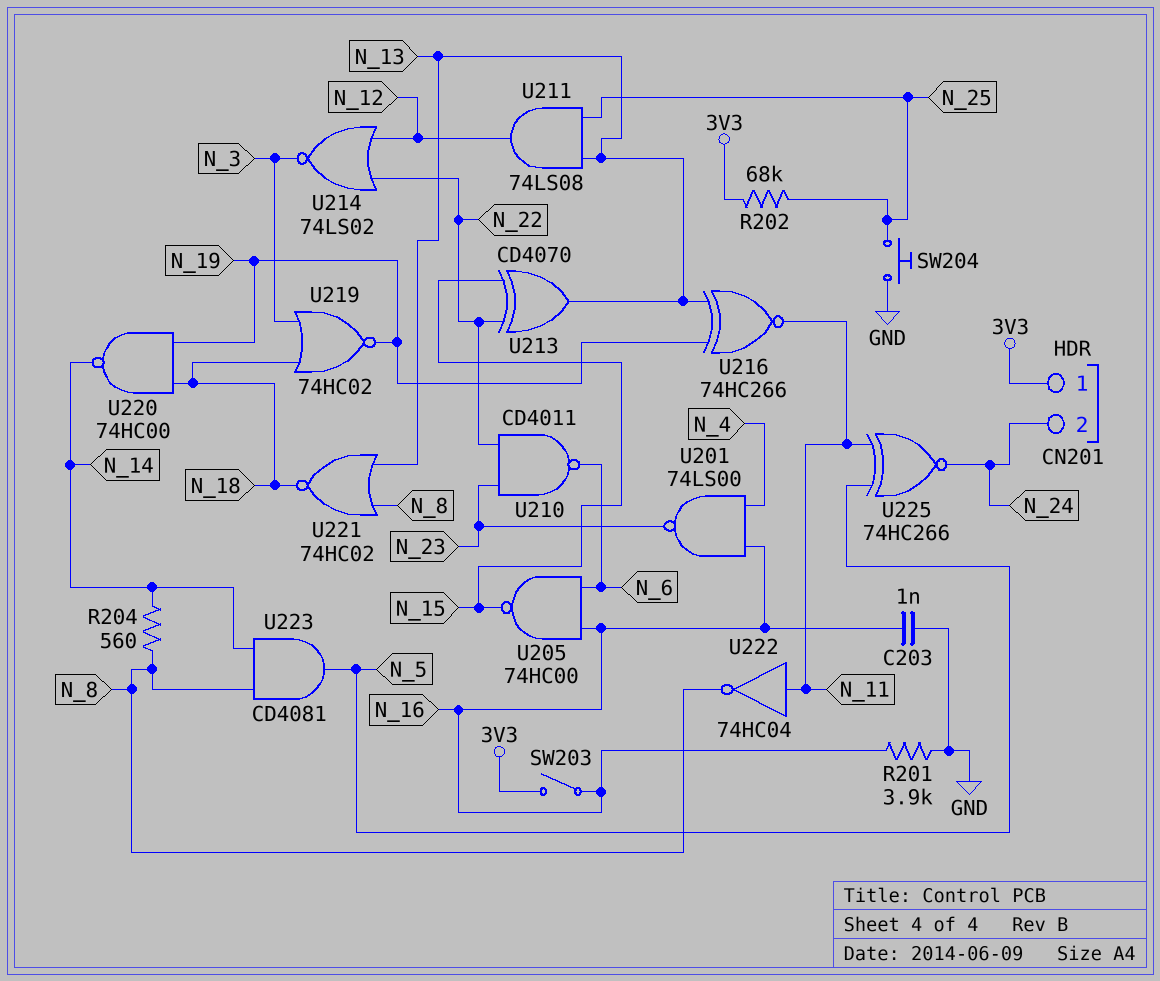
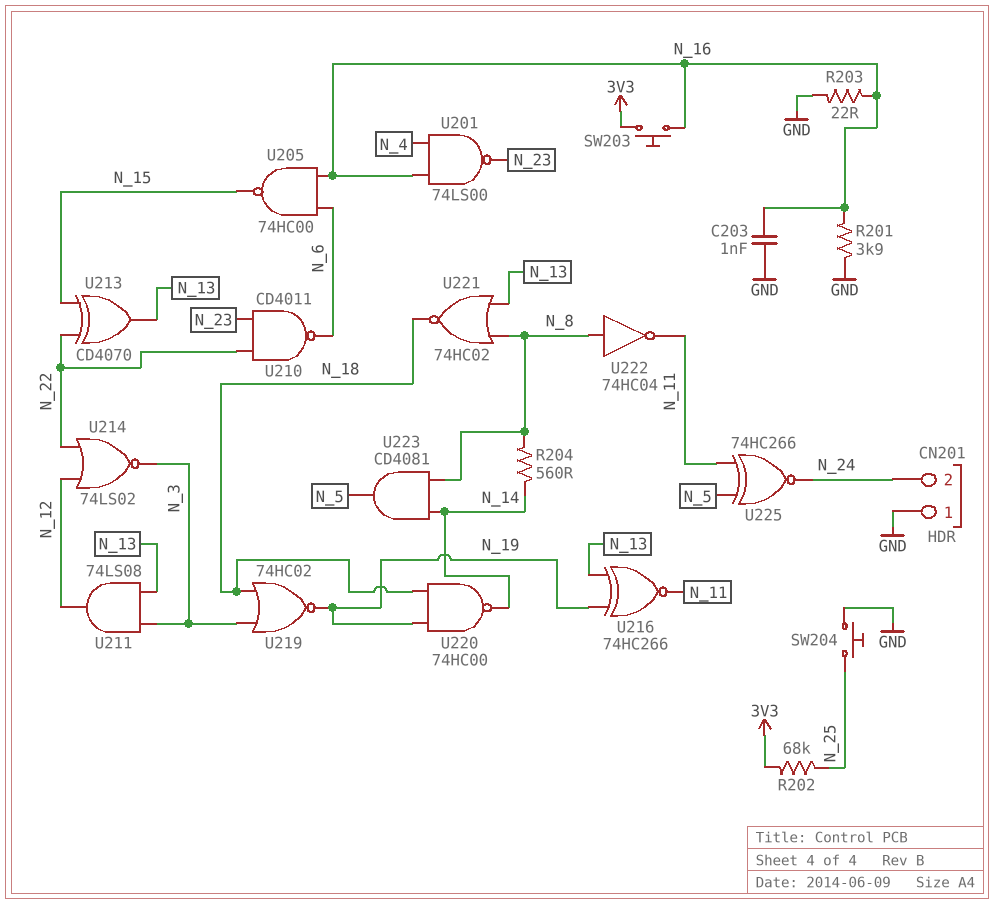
CN201 pin 1: 3V3 -> GND
R203: none -> 22 (GND, N_16)
SW203: switch (3V3, N_16) -> button (3V3, N_16)
U211: AND 74LS08 (in N_13, in N_25, out N_12) -> AND 74LS08 (in N_3, in N_13, out N_12)
U222: NOT 74HC04 (in N_11, out N_8) -> NOT 74HC04 (in N_8, out N_11)

